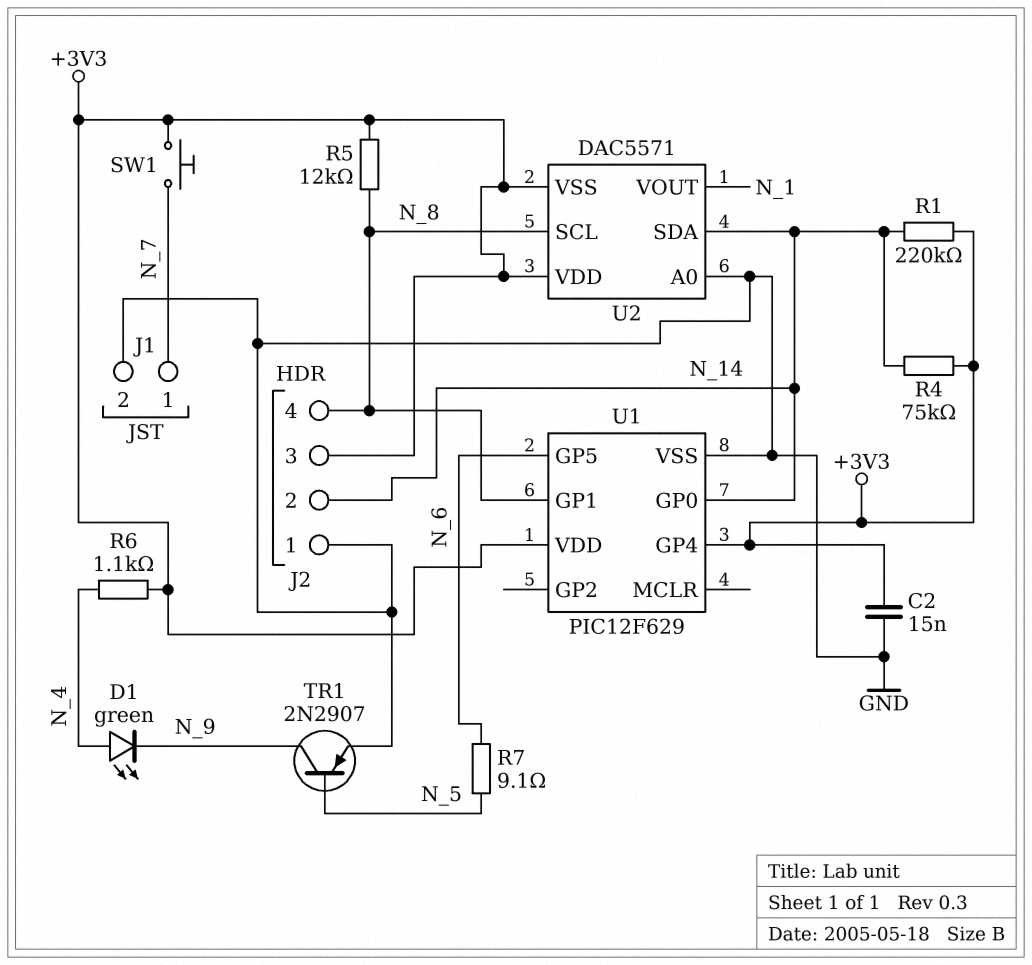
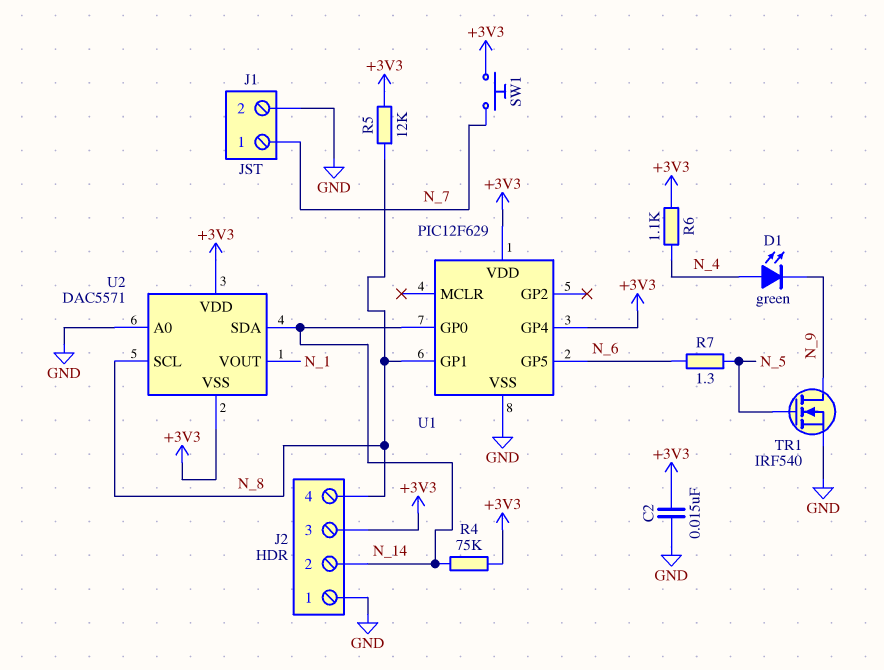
R1: 220k (+3V3, N_14) -> none
R7: 9.1 (N_5, N_6) -> 1.3 (N_5, N_6)
TR1: PNP 2N2907 (B N_5, C N_9, E GND) -> NMOS IRF540 (G N_5, D N_9, S GND)

